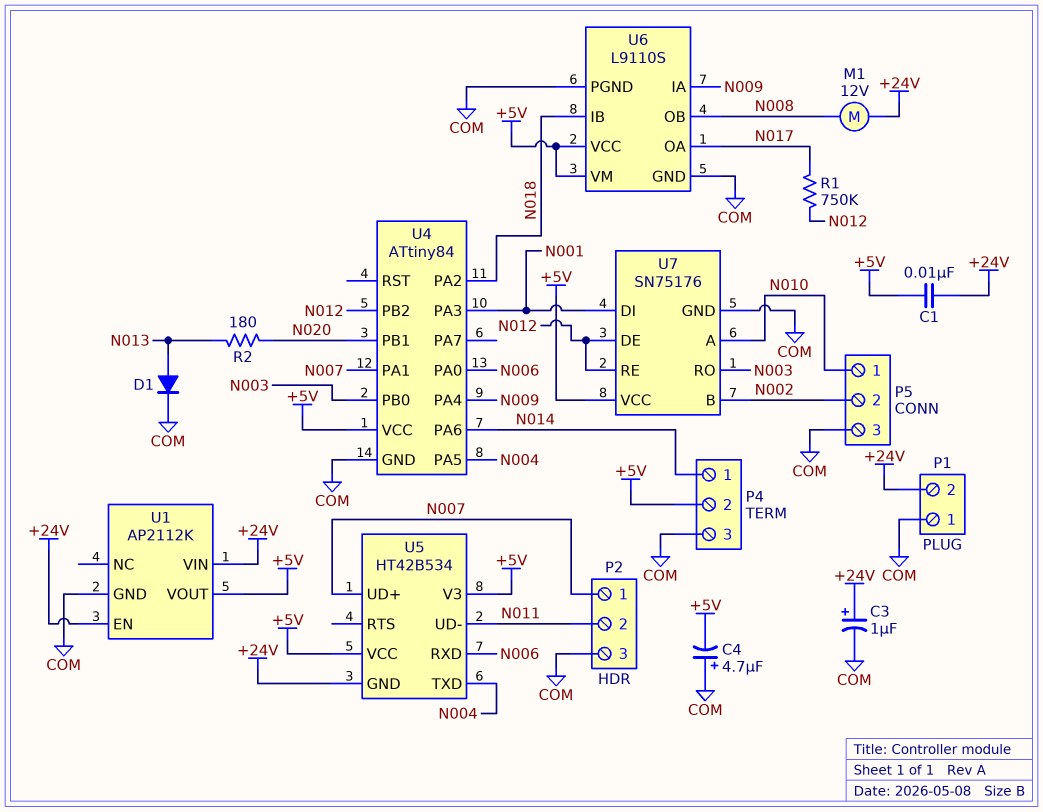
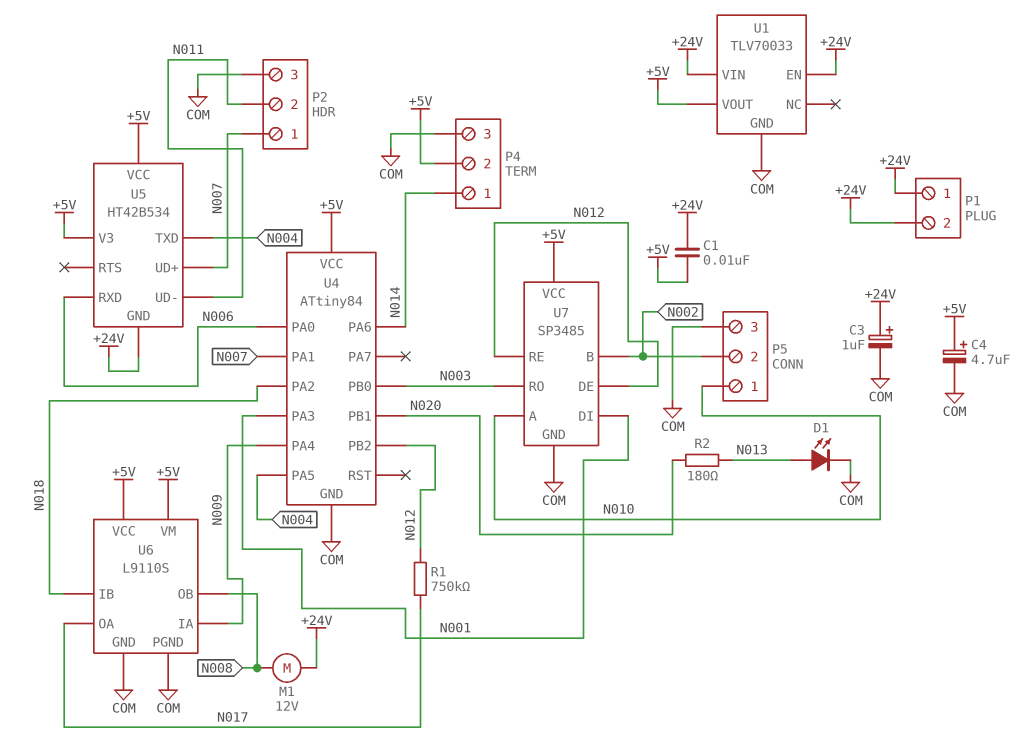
C4: 4.7uF (plus COM, minus +5V) -> 4.7uF (plus +5V, minus COM)
D1: diode (A N013, K COM) -> LED (A N013, K COM)
P1 pin 1: COM -> +24V
U1: AP2112K -> TLV70033
U7: SN75176 -> SP3485

